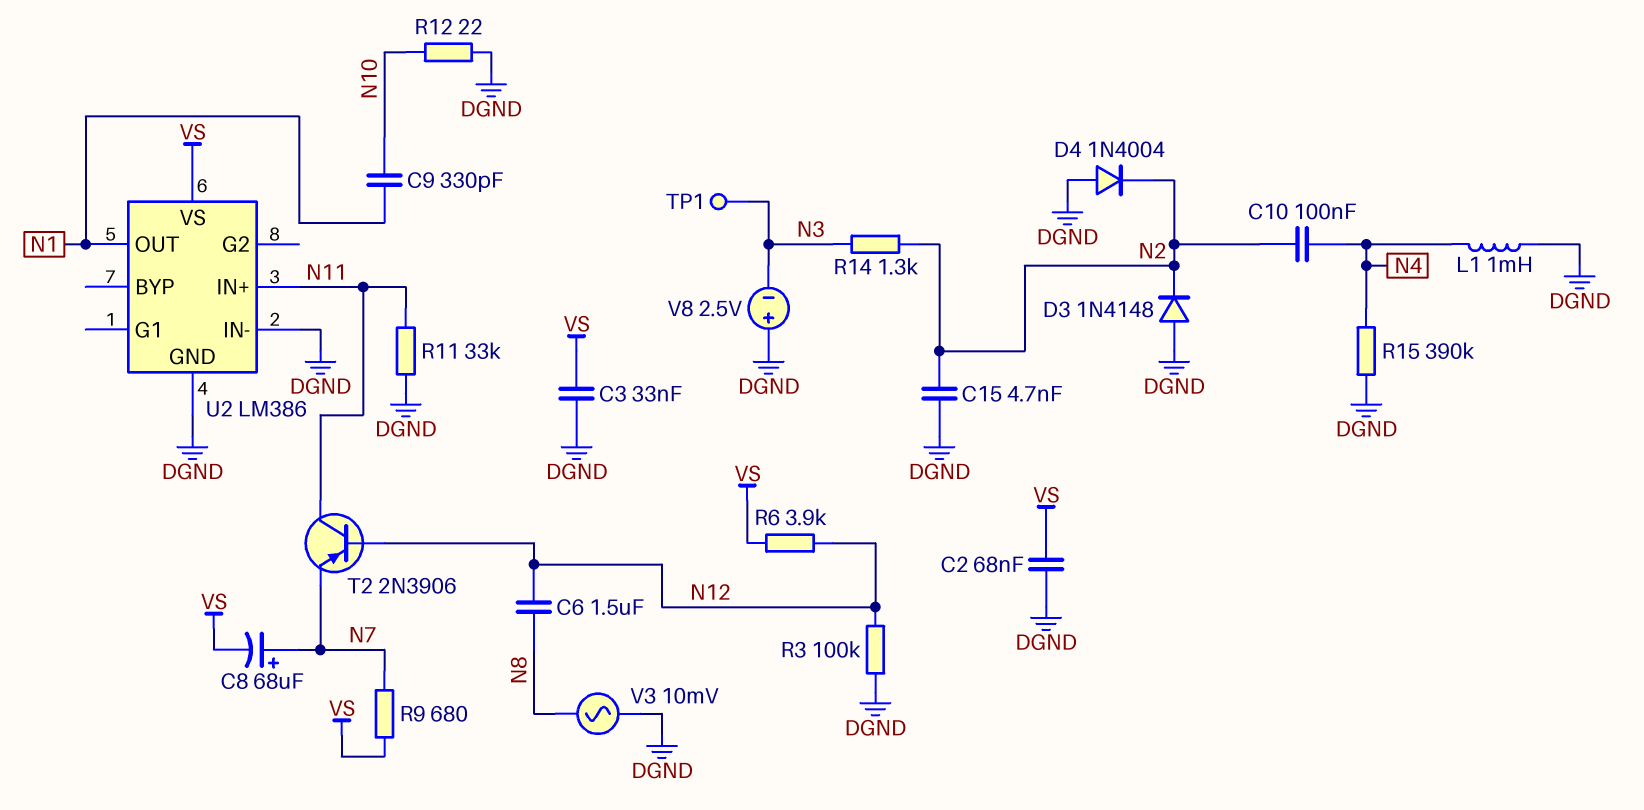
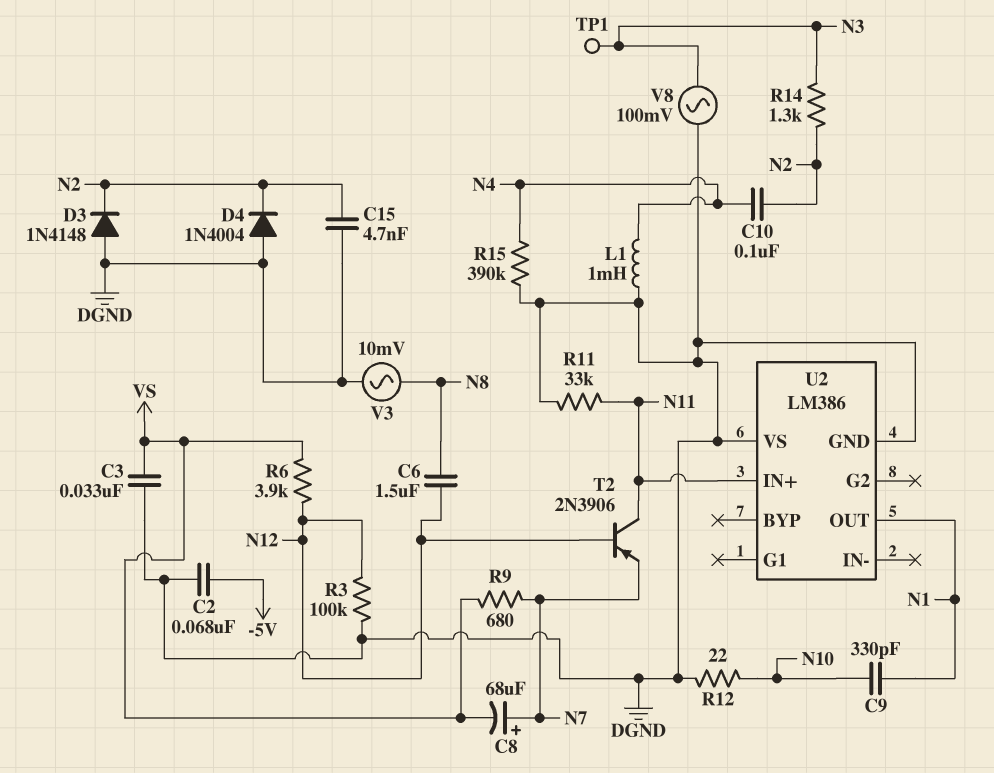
C2: 68nF (DGND, VS) -> 68nF (-5V, DGND)
U2 pin IN-: DGND -> none
U2 pin VS: VS -> DGND
V8: 2.5V (plus DGND, minus N3) -> AC 100mV (DGND, N3)

